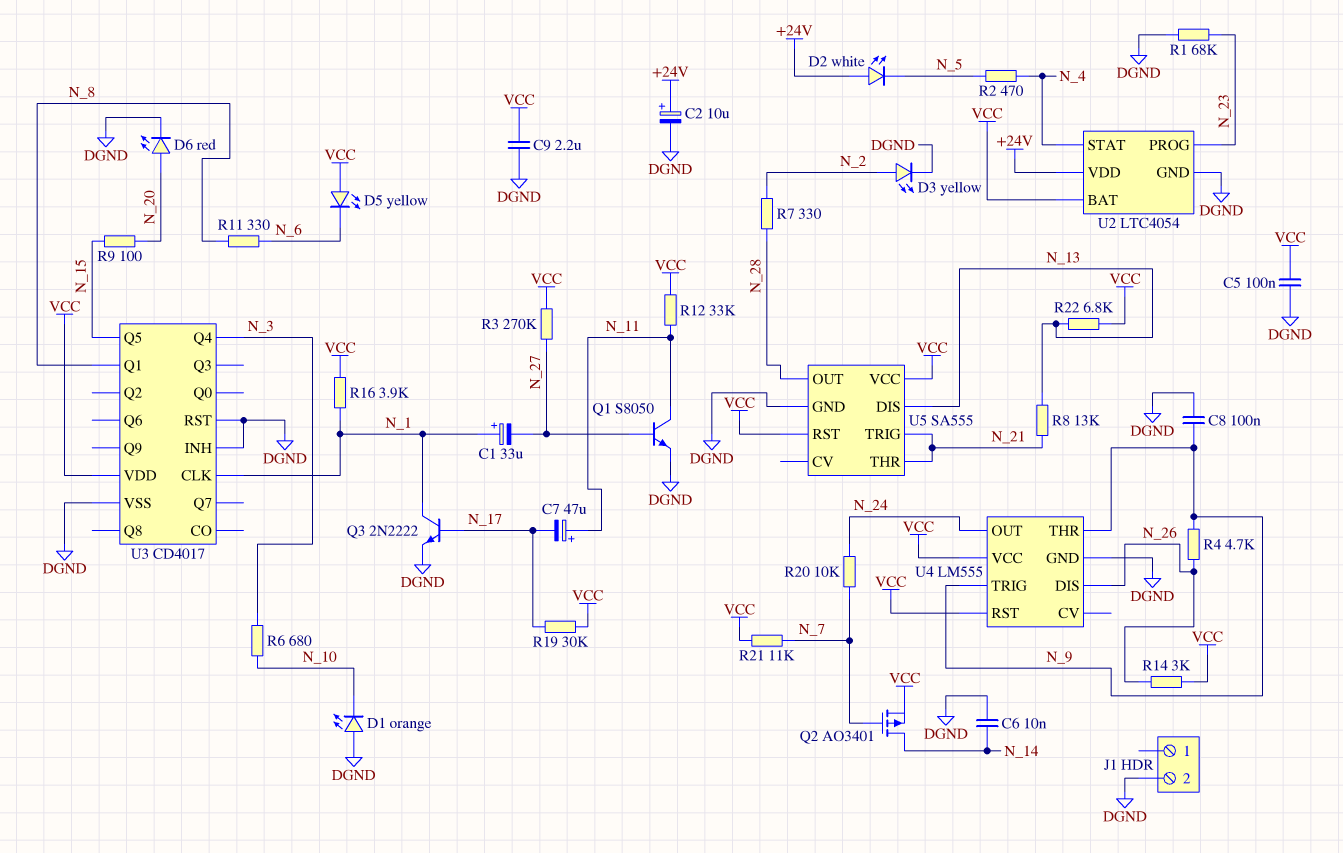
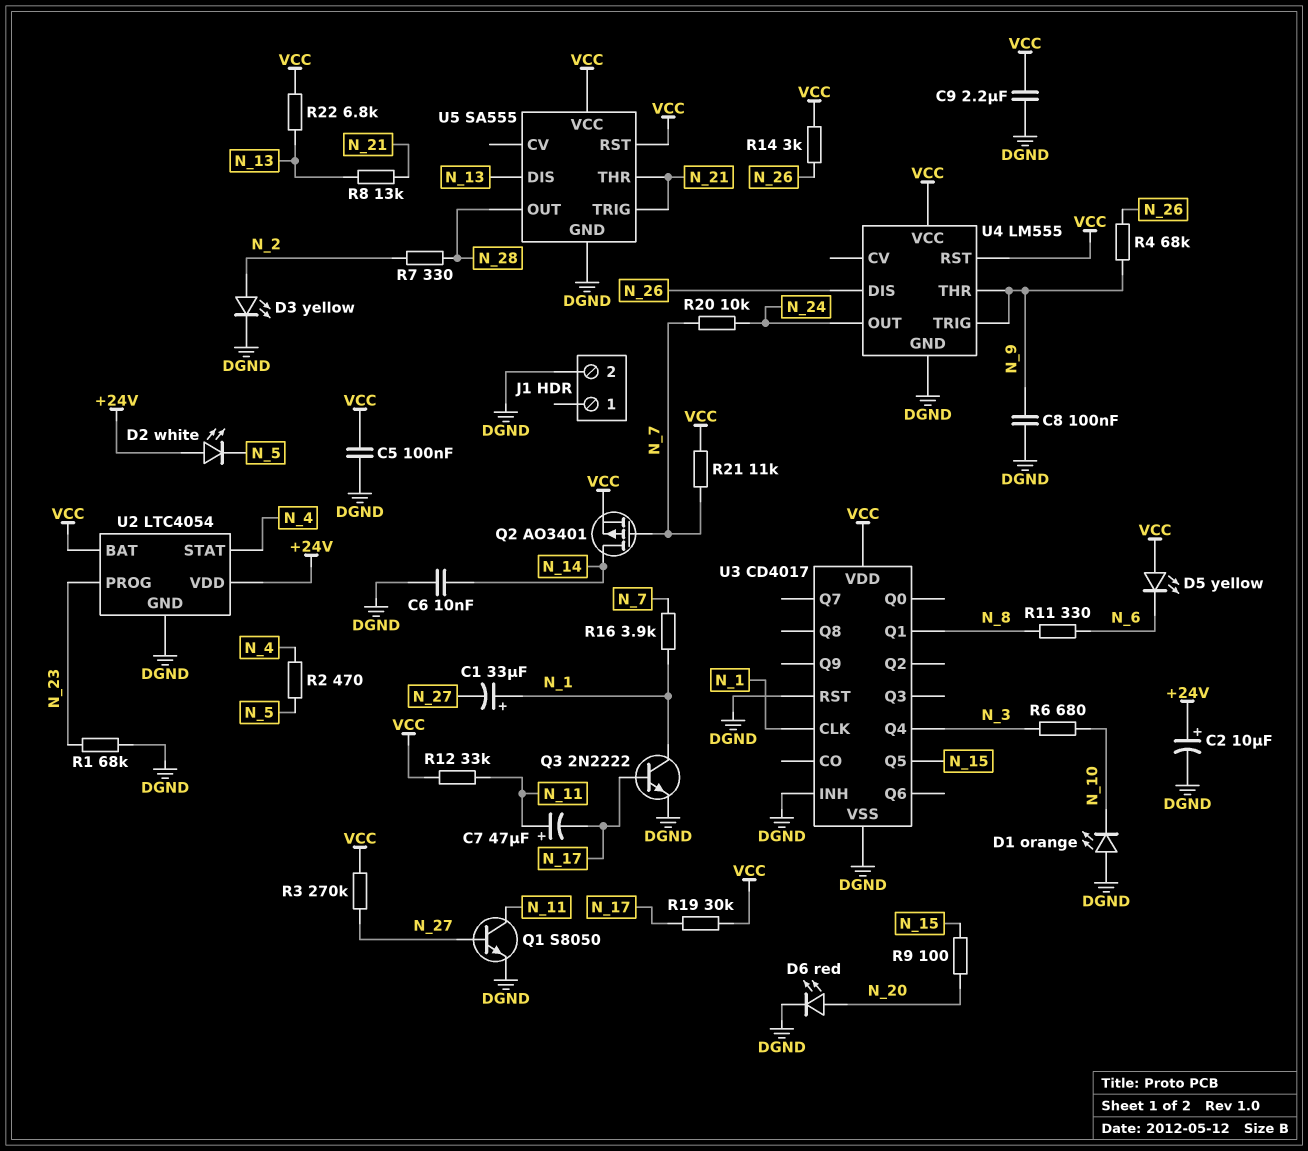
R4: 4.7k (N_9, N_26) -> 68k (N_9, N_26)
R16: 3.9k (N_1, VCC) -> 3.9k (N_1, N_7)

